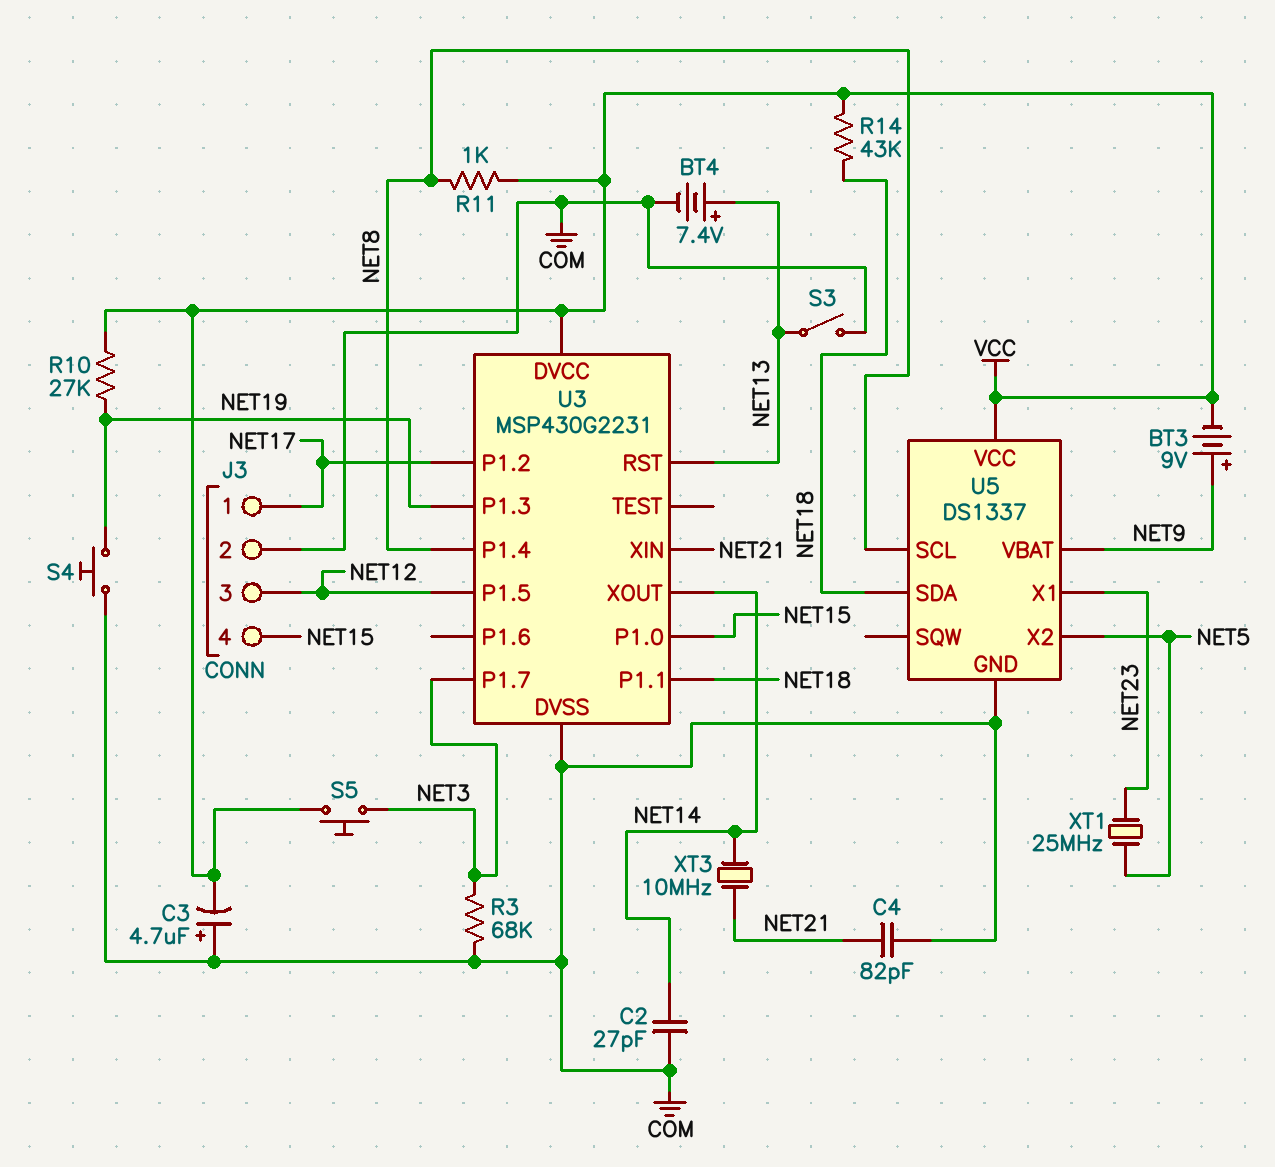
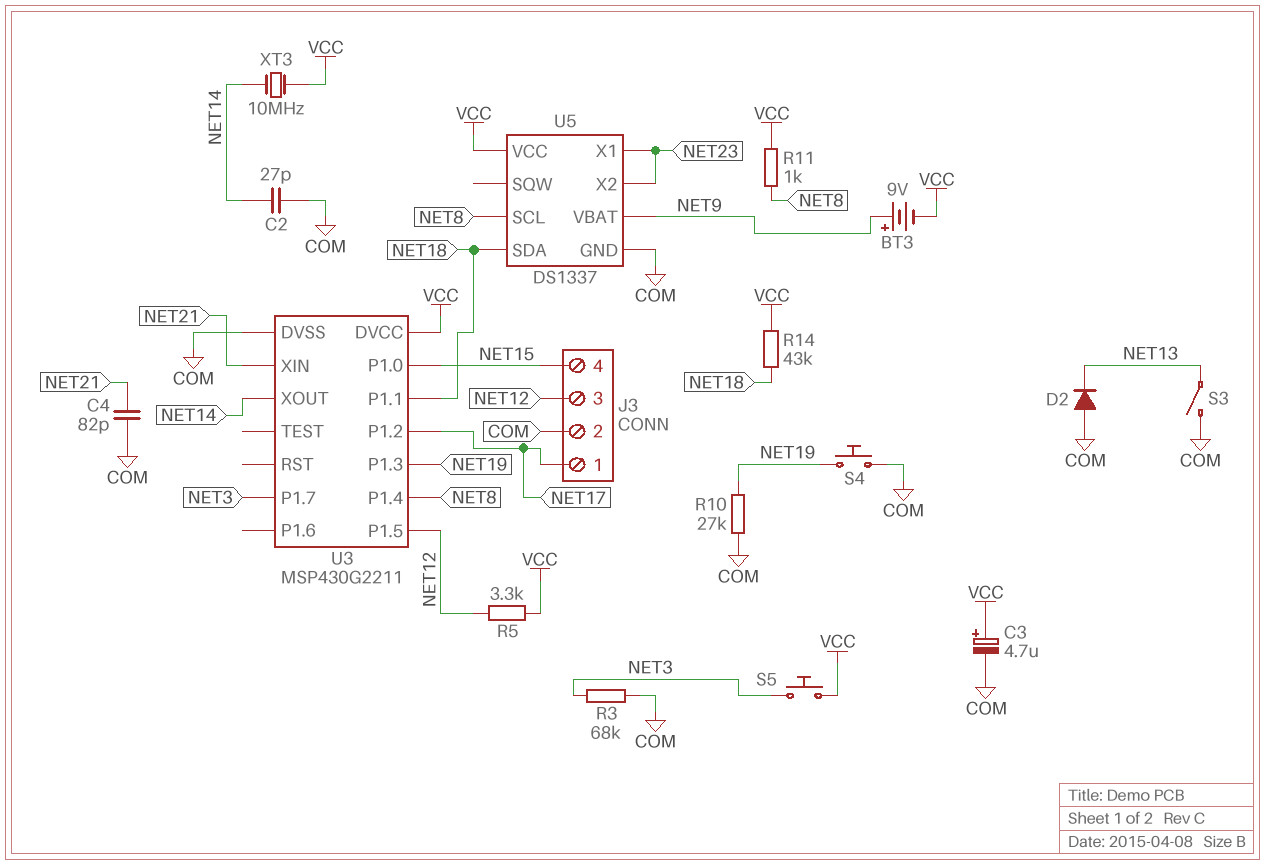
BT4: 7.4V (plus NET13, minus COM) -> none
C3: 4.7uF (plus COM, minus VCC) -> 4.7uF (plus VCC, minus COM)
D2: none -> diode (A COM, K NET13)
R5: none -> 3.3k (NET12, VCC)
R10: 27k (NET19, VCC) -> 27k (COM, NET19)
U3: MSP430G2231 -> MSP430G2211
U3 pin RST: NET13 -> none
U5 pin X2: NET5 -> NET23
XT1: 25MHz (NET5, NET23) -> none
XT3: 10MHz (NET14, NET21) -> 10MHz (NET14, VCC)

